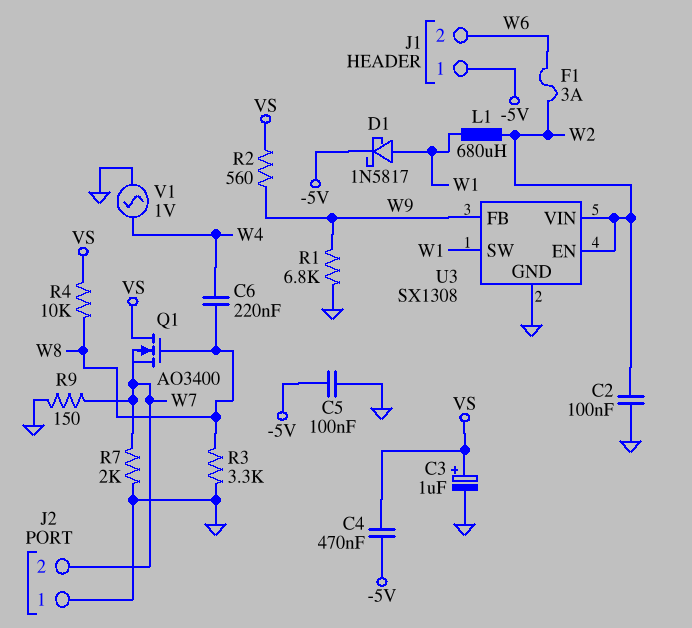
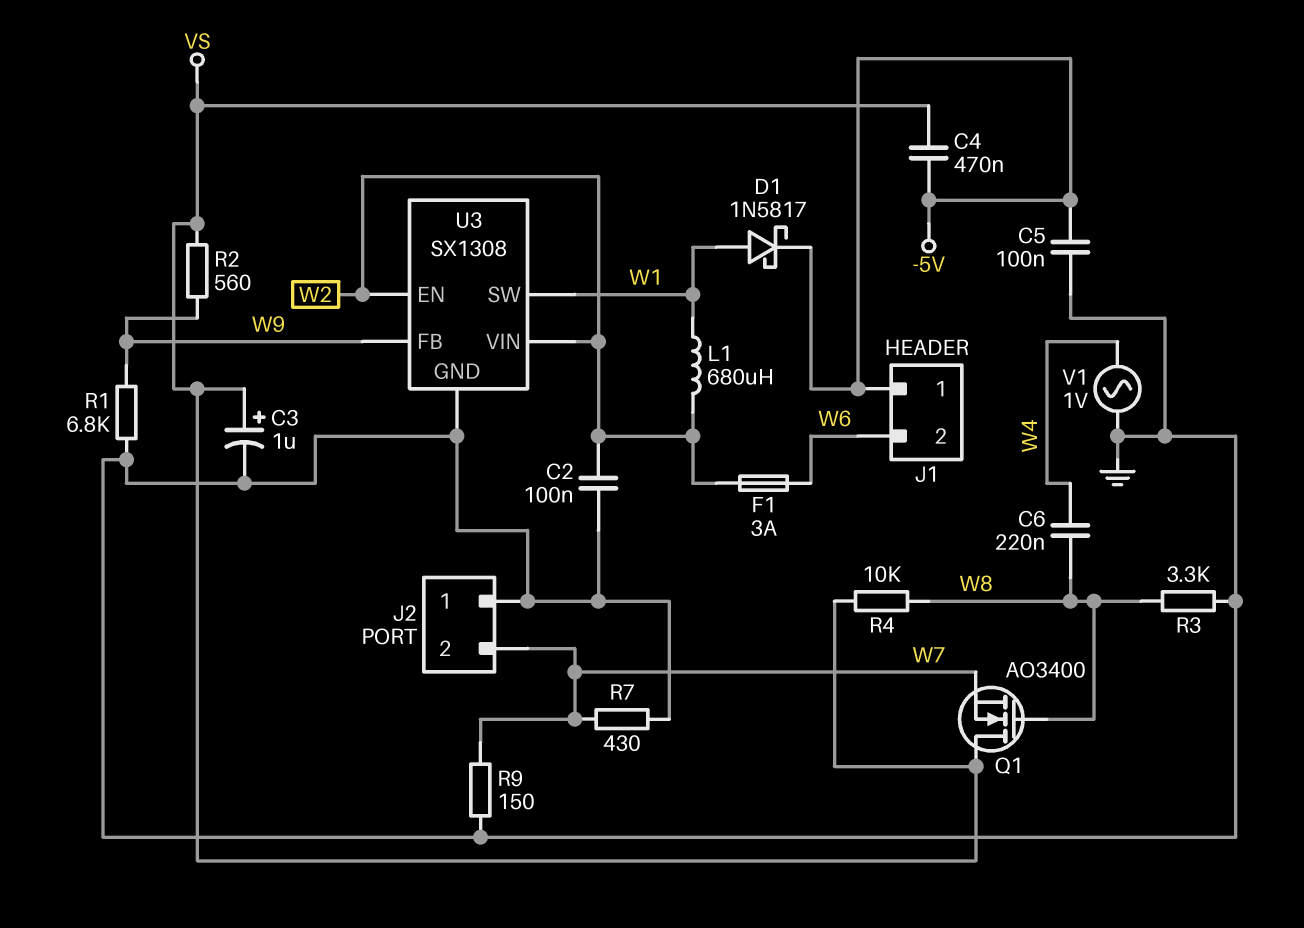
R7: 2k (GND, W7) -> 430 (GND, W7)

